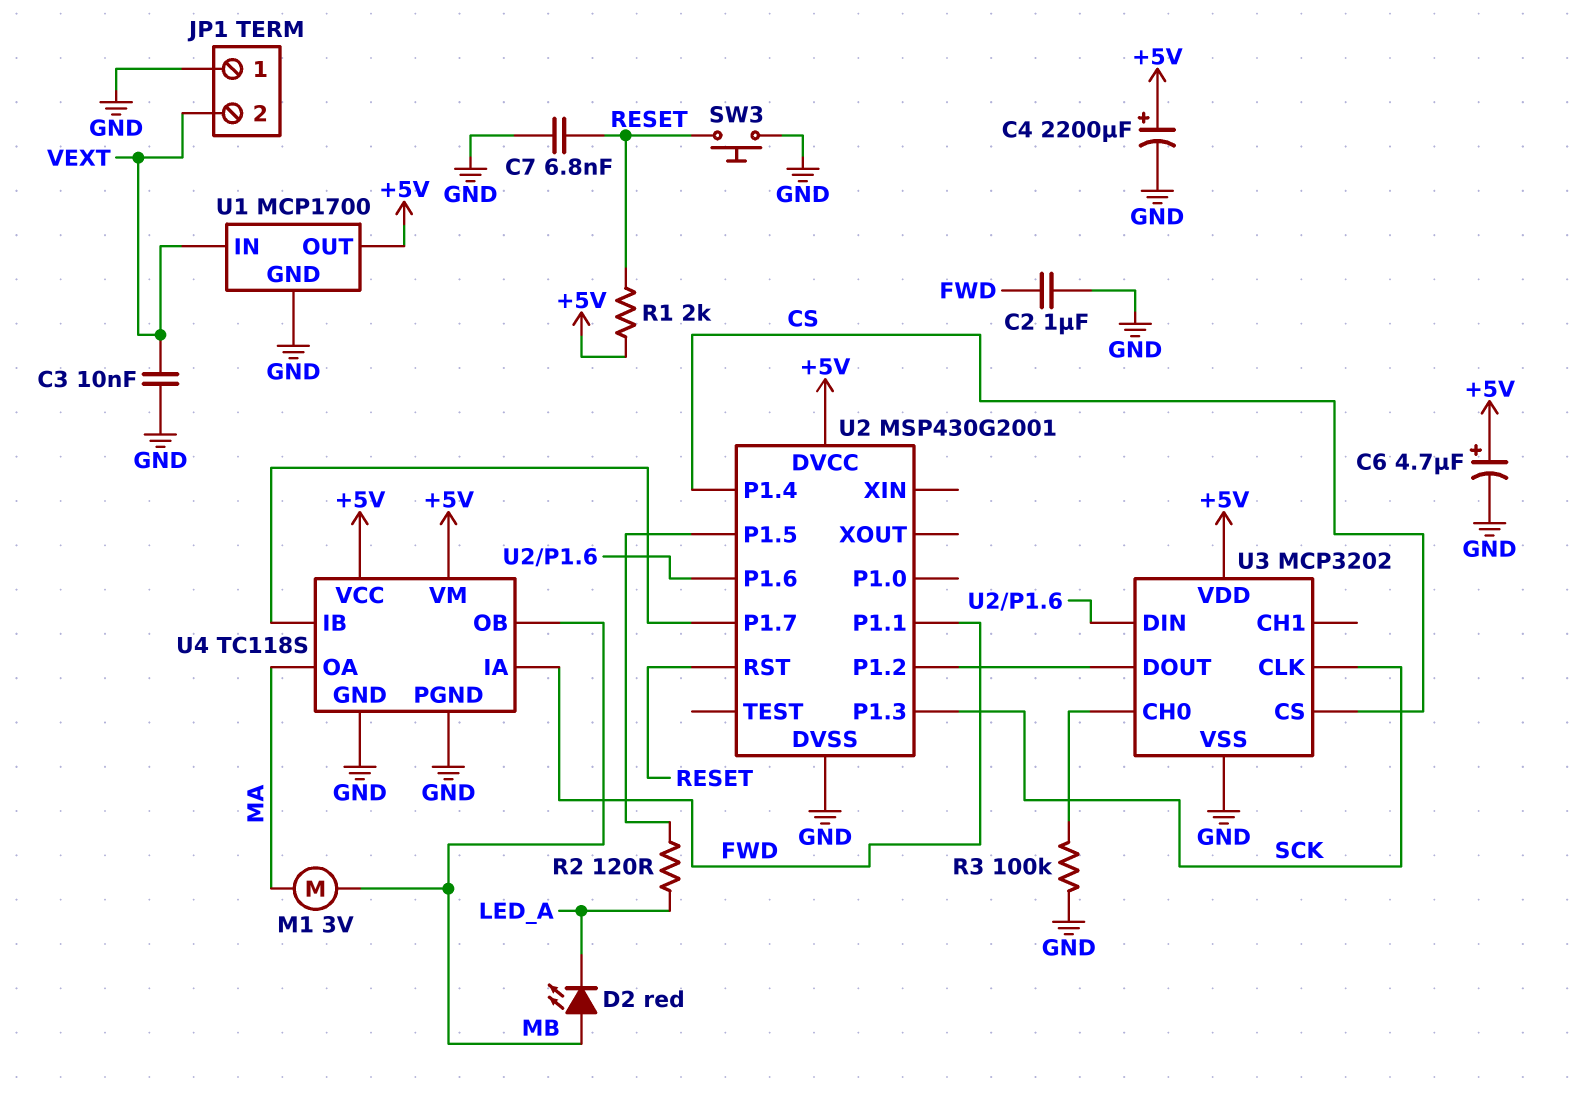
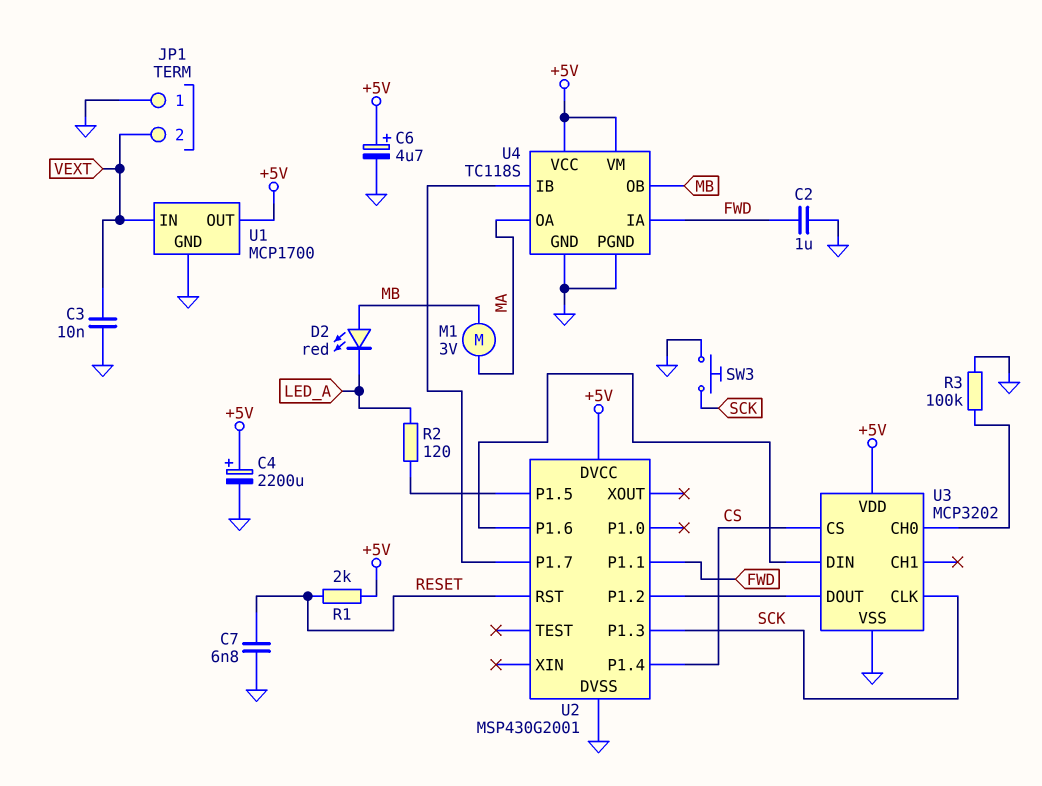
SW3: button (GND, RESET) -> button (GND, SCK)

